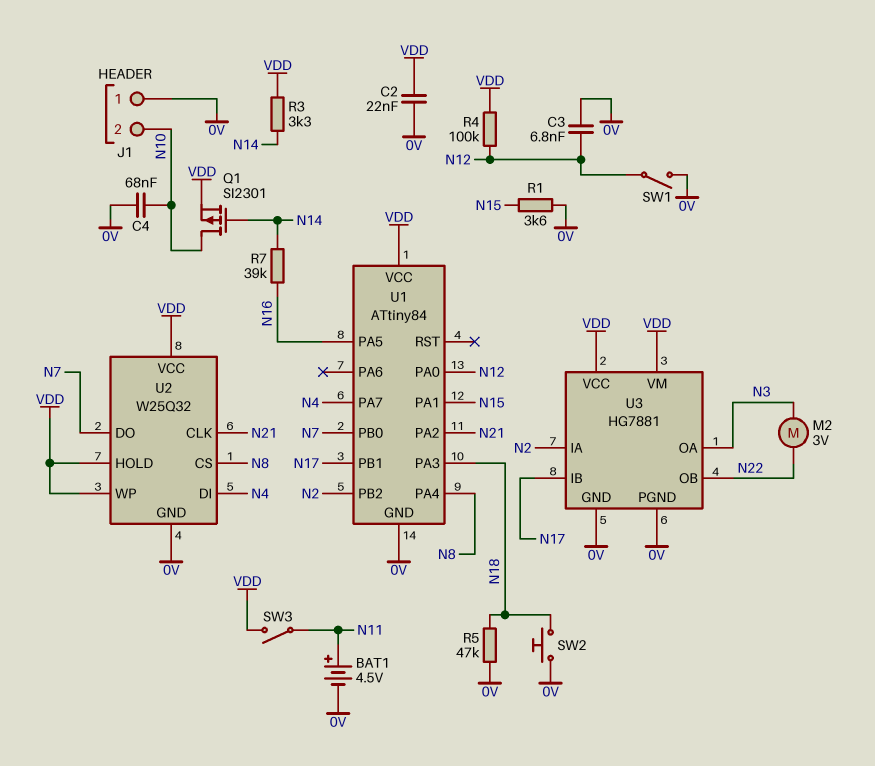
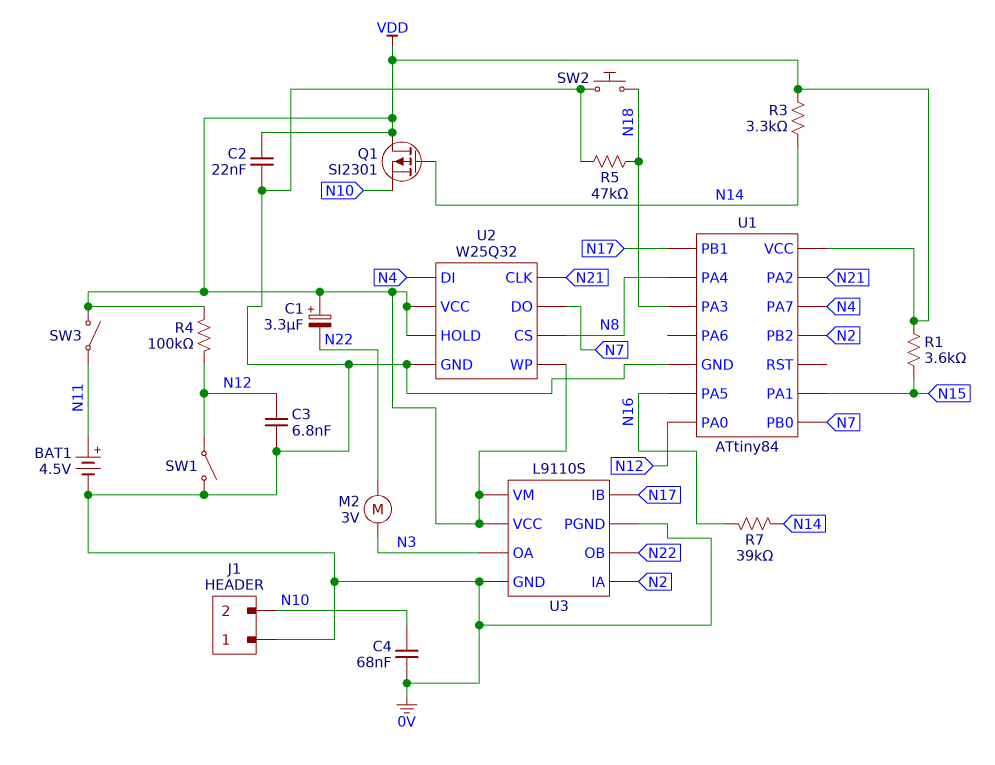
C1: none -> 3.3uF (plus VDD, minus N22)
Q1: PMOS SI2301 (G N14, D N10, S VDD) -> PMOS SI2301 (G N14, D VDD, S N10)
R1: 3.6k (0V, N15) -> 3.6k (N15, VDD)
U3: HG7881 -> L9110S

